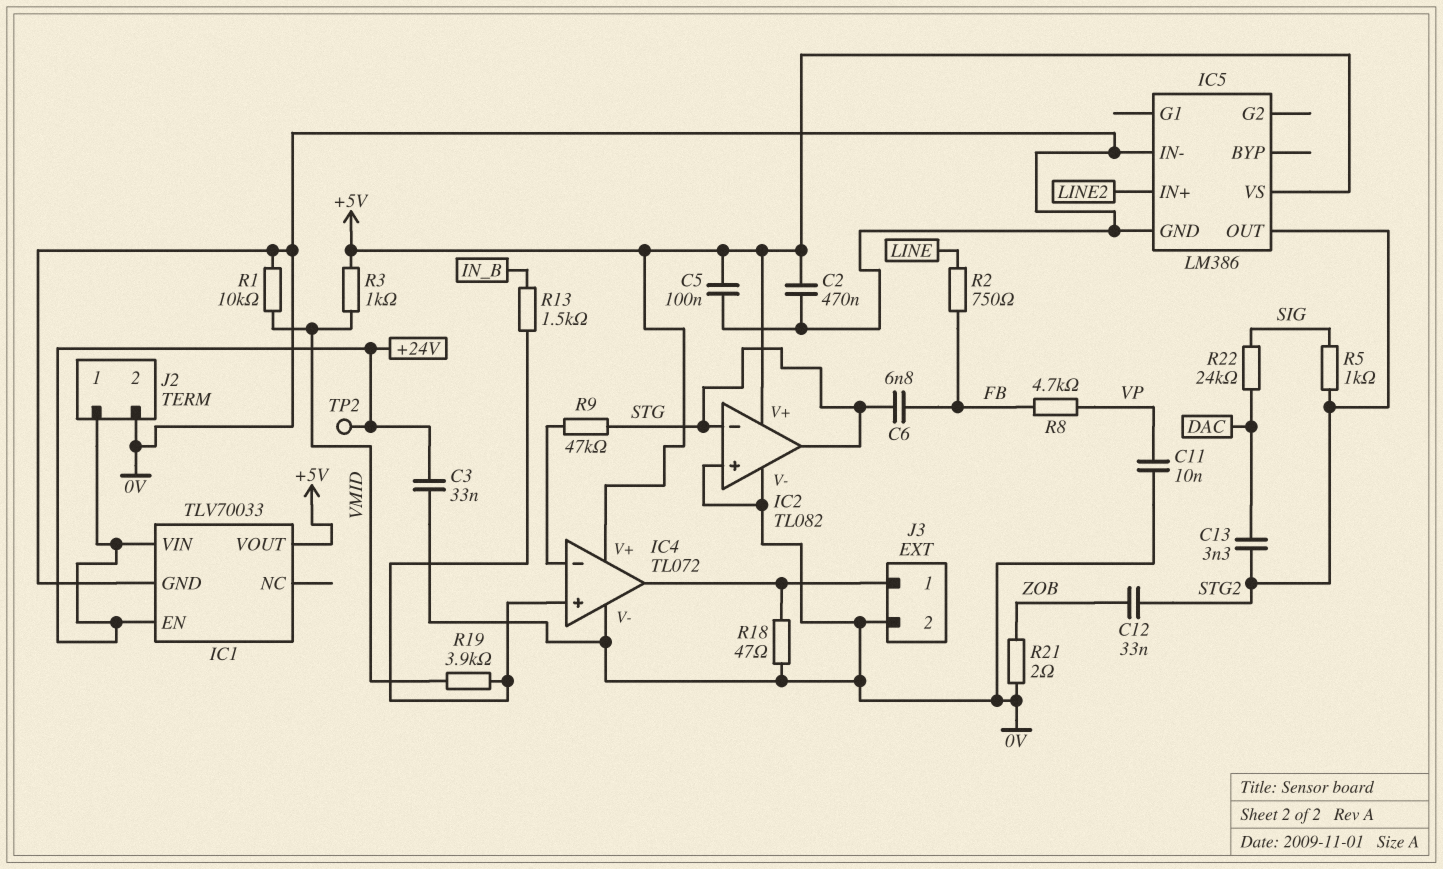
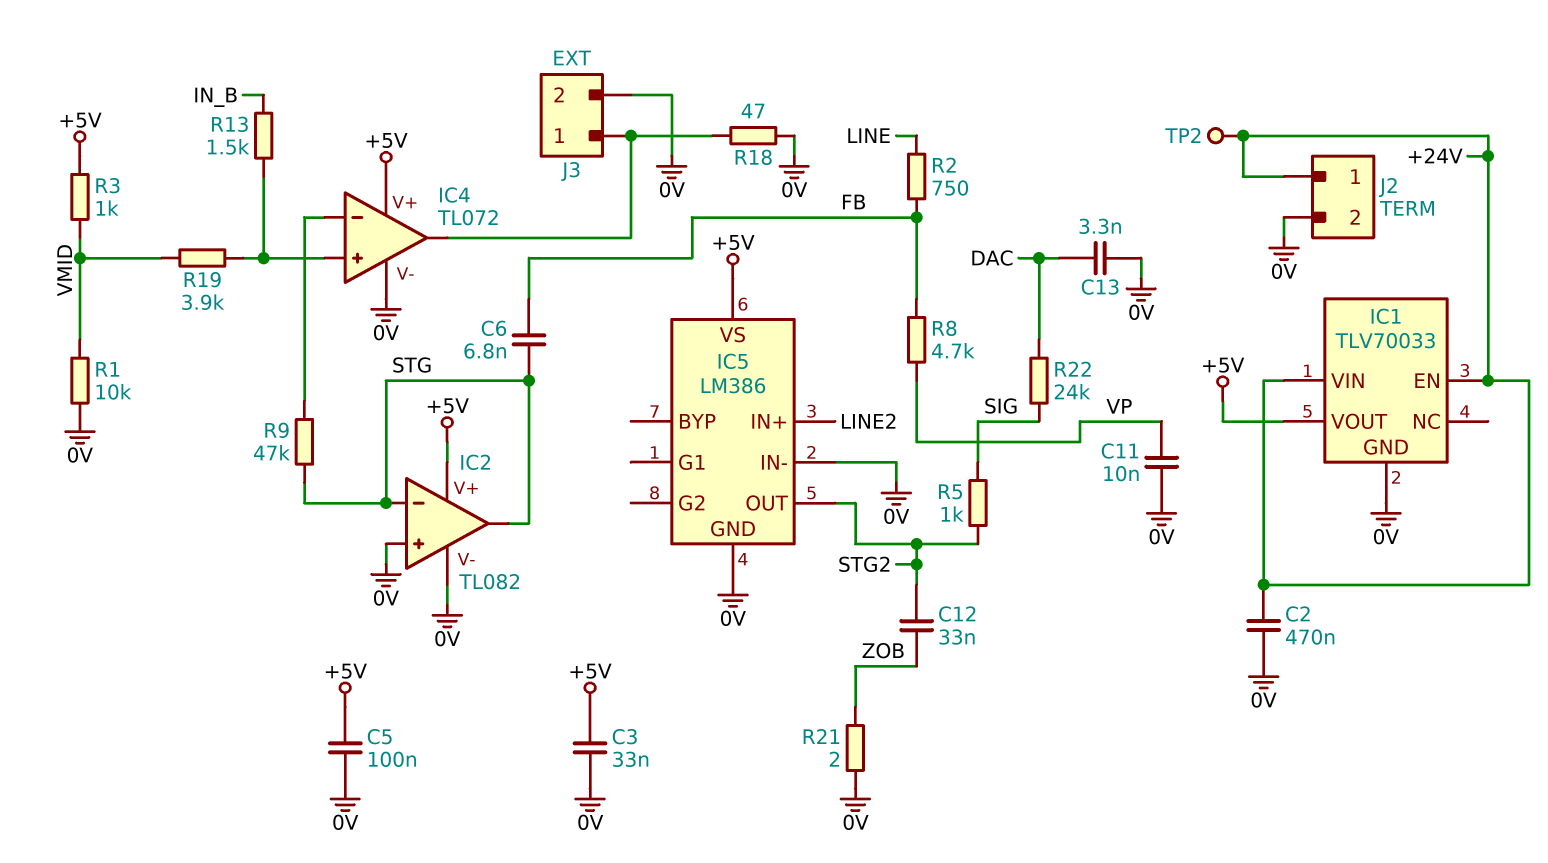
C2: 470nF (+5V, 0V) -> 470nF (+24V, 0V)
C3: 33nF (+24V, 0V) -> 33nF (+5V, 0V)
C13: 3.3nF (DAC, STG2) -> 3.3nF (0V, DAC)

